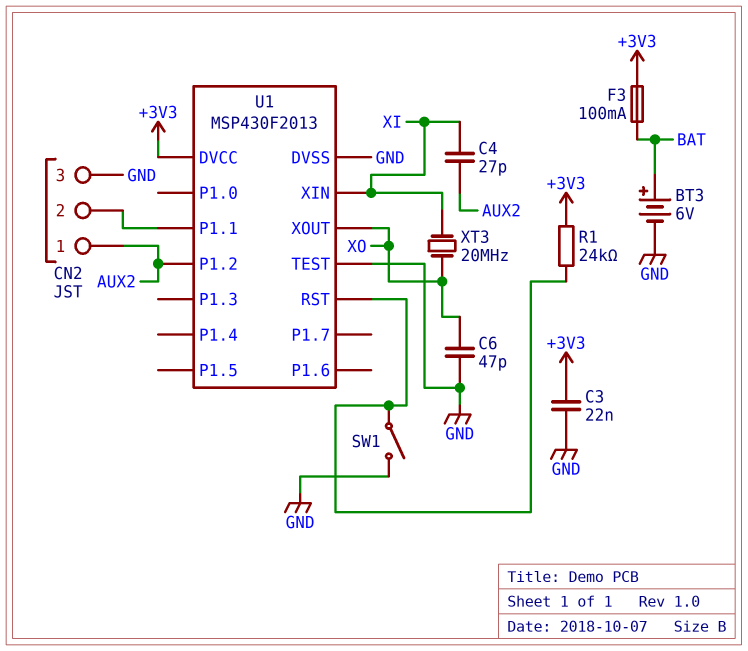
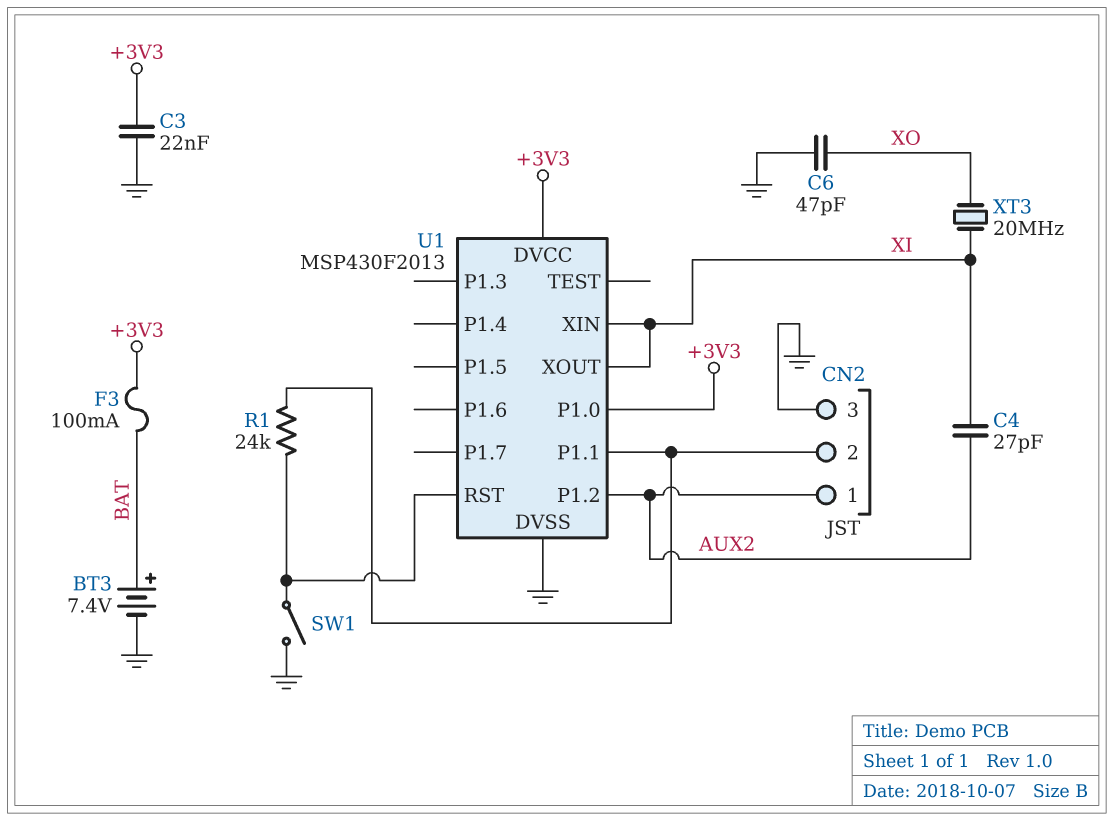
BT3: 6V (plus BAT, minus GND) -> 7.4V (plus BAT, minus GND)
R1: 24k (+3V3, U1/RST) -> 24k (CN2/2, U1/RST)
U1 pin P1.0: none -> +3V3
U1 pin TEST: GND -> none
U1 pin XOUT: XO -> XI

